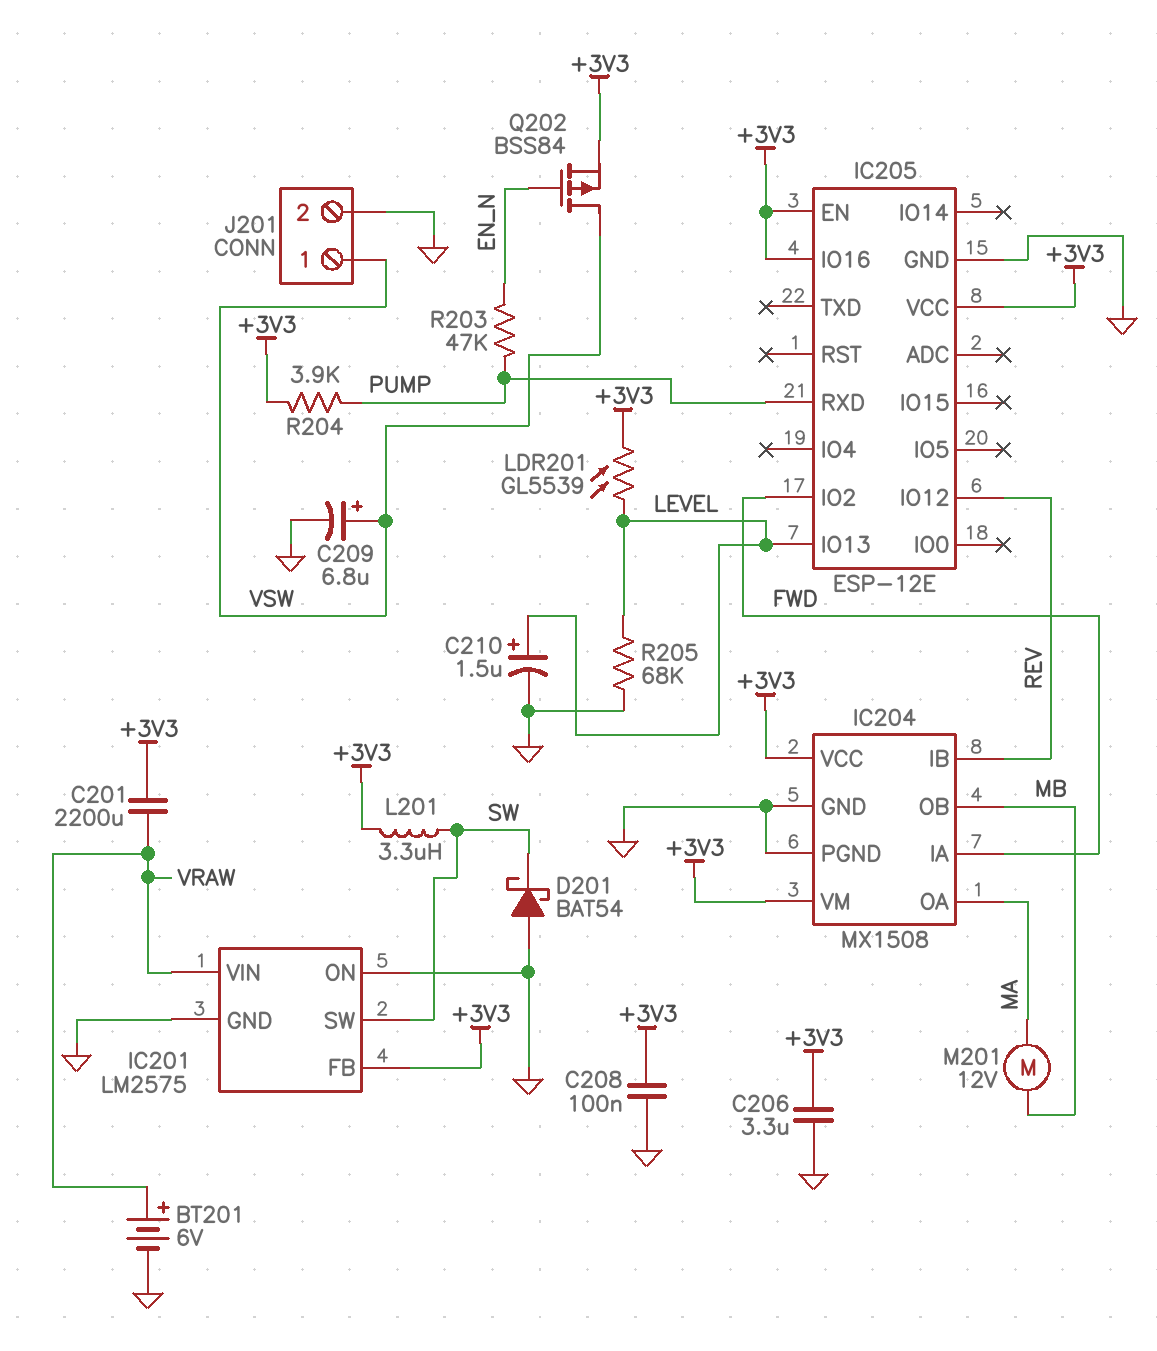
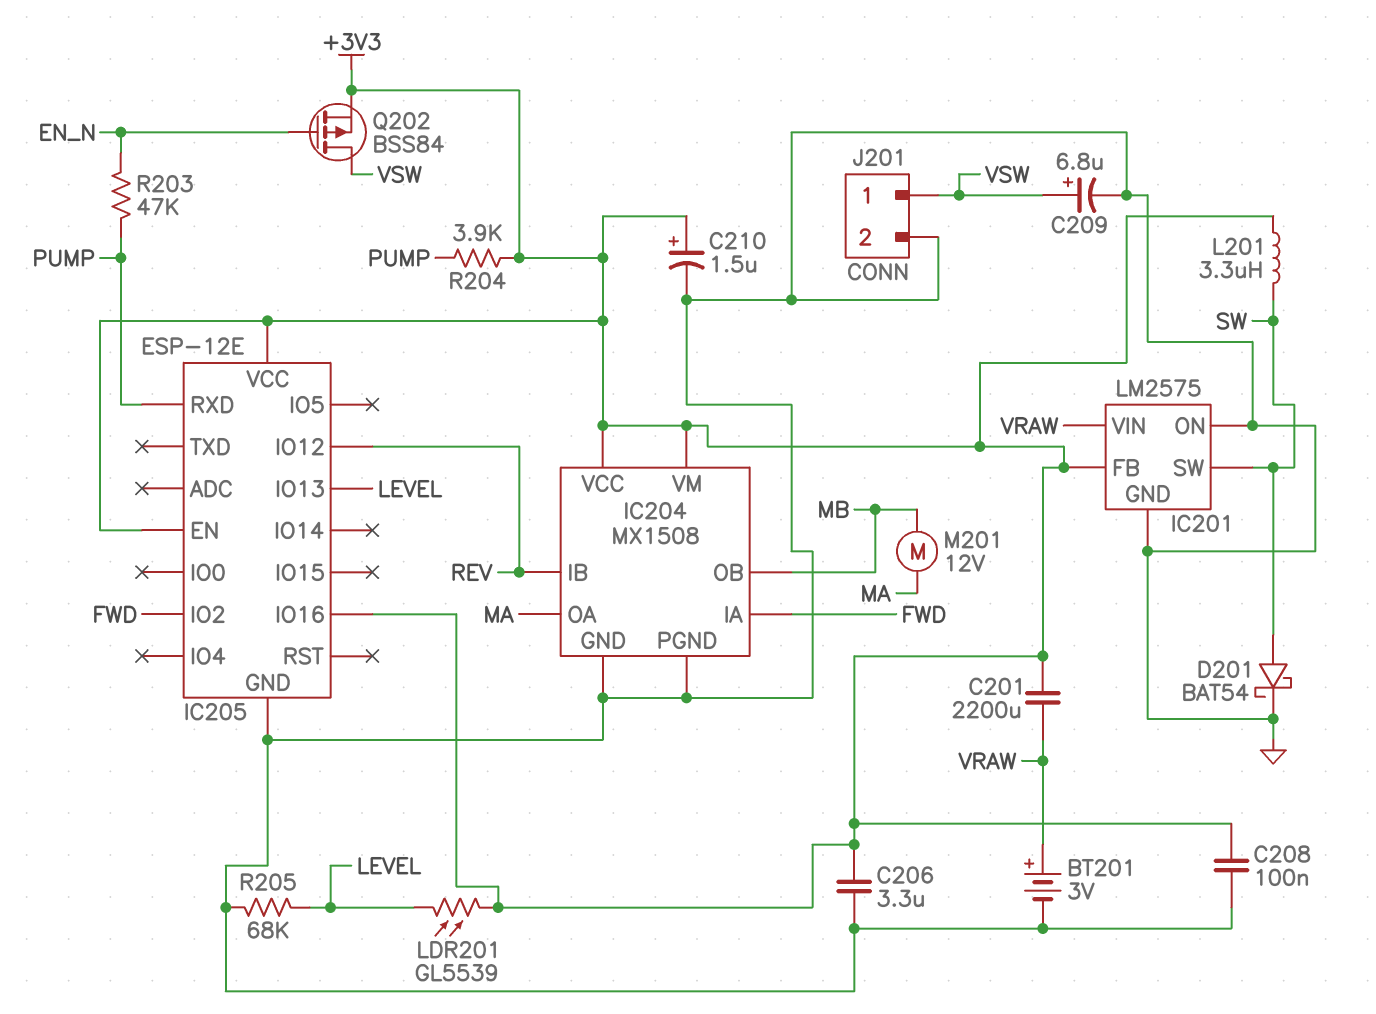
BT201: 6V (plus VRAW, minus GND) -> 3V (plus VRAW, minus GND)
C210: 1.5uF (plus LEVEL, minus GND) -> 1.5uF (plus +3V3, minus GND)
D201: schottky BAT54 (A GND, K SW) -> schottky BAT54 (A SW, K GND)

